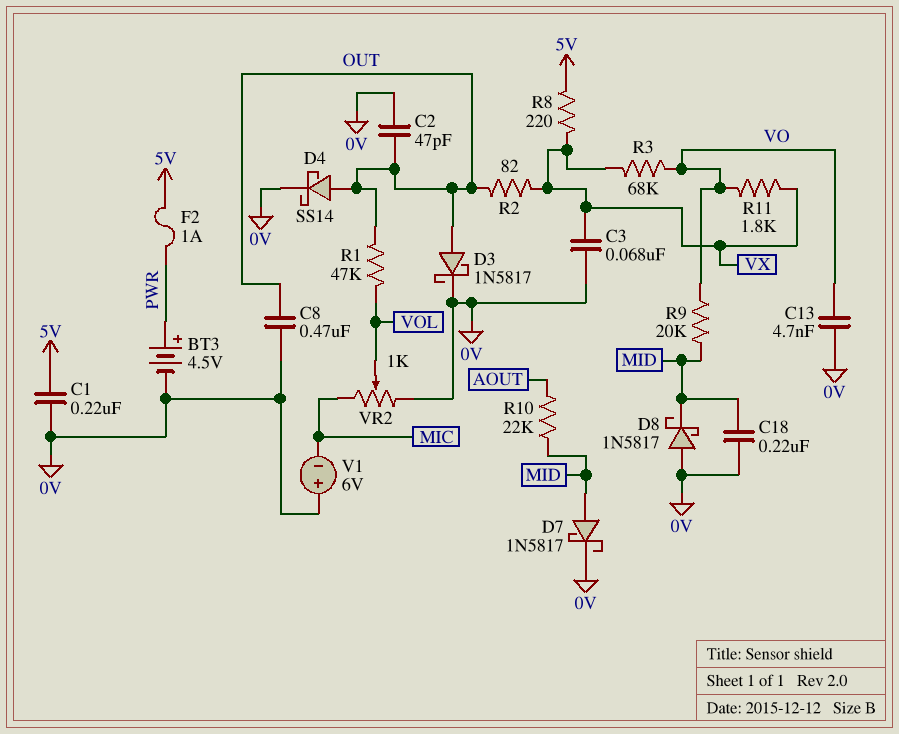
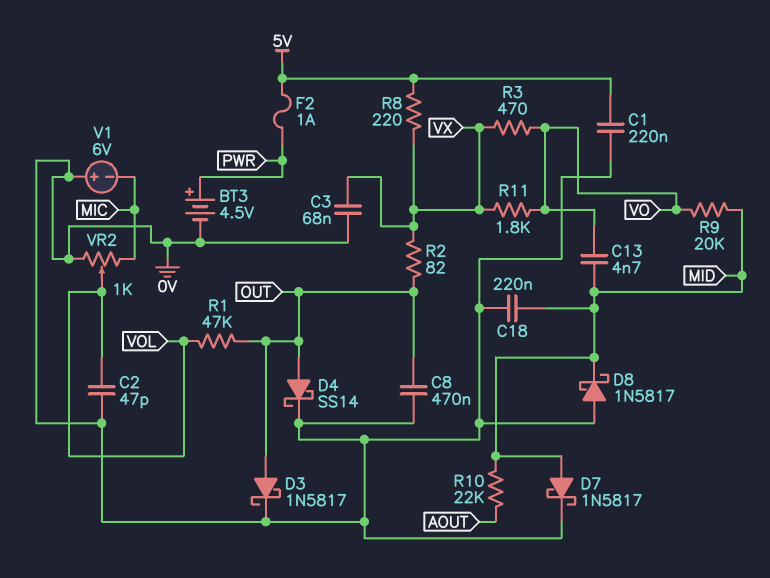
C2: 47pF (0V, OUT) -> 47pF (0V, VOL)
C13: 4.7nF (0V, VO) -> 4.7nF (MID, VO)
R3: 68k (VO, VX) -> 470 (VO, VX)

